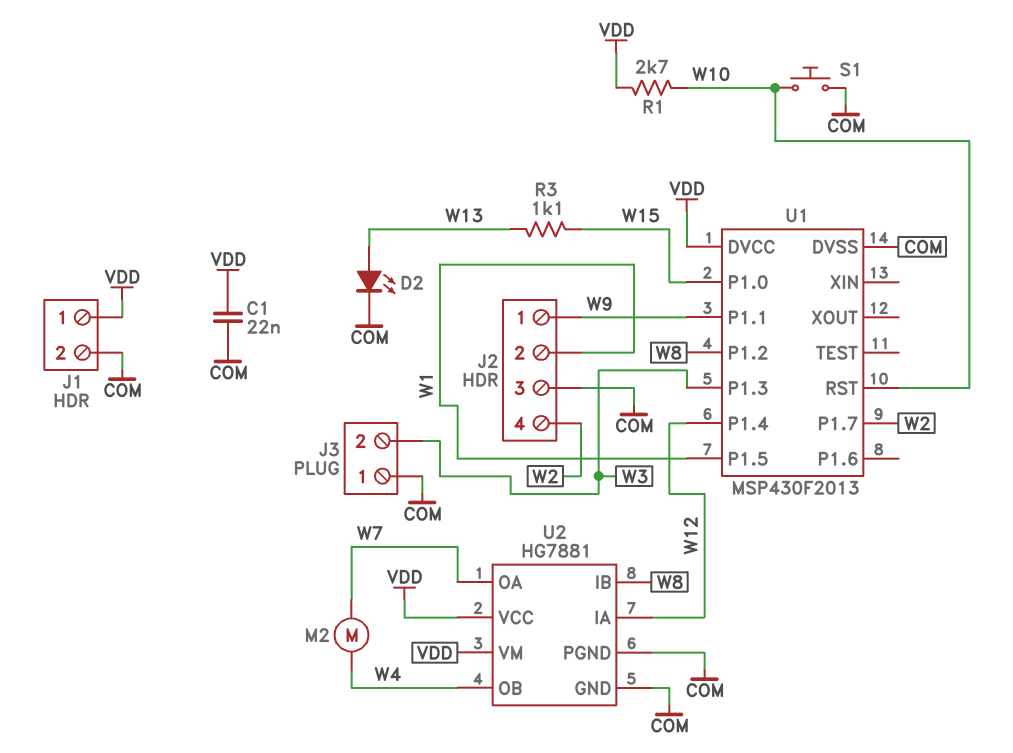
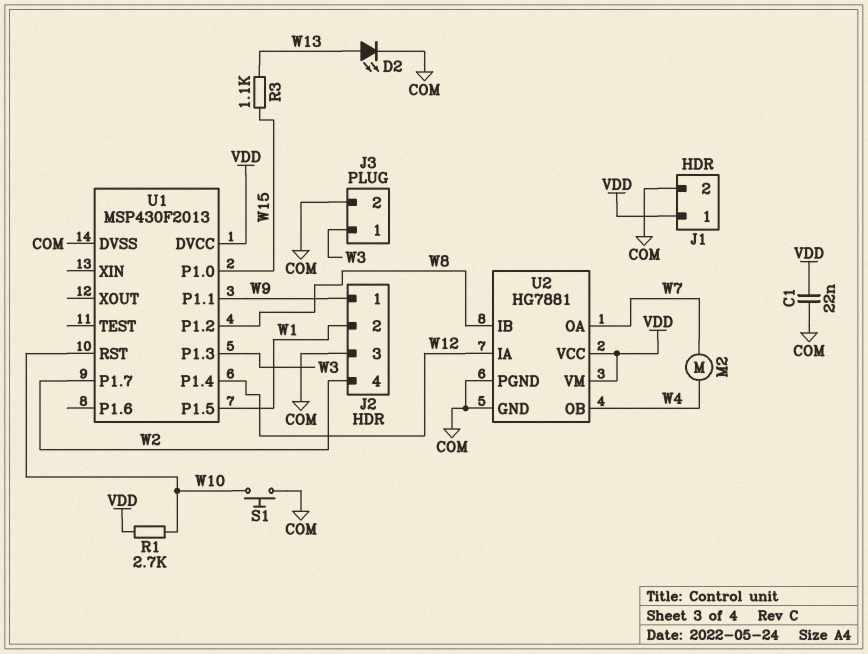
J3 pin 1: COM -> W3
J3 pin 2: W3 -> COM

